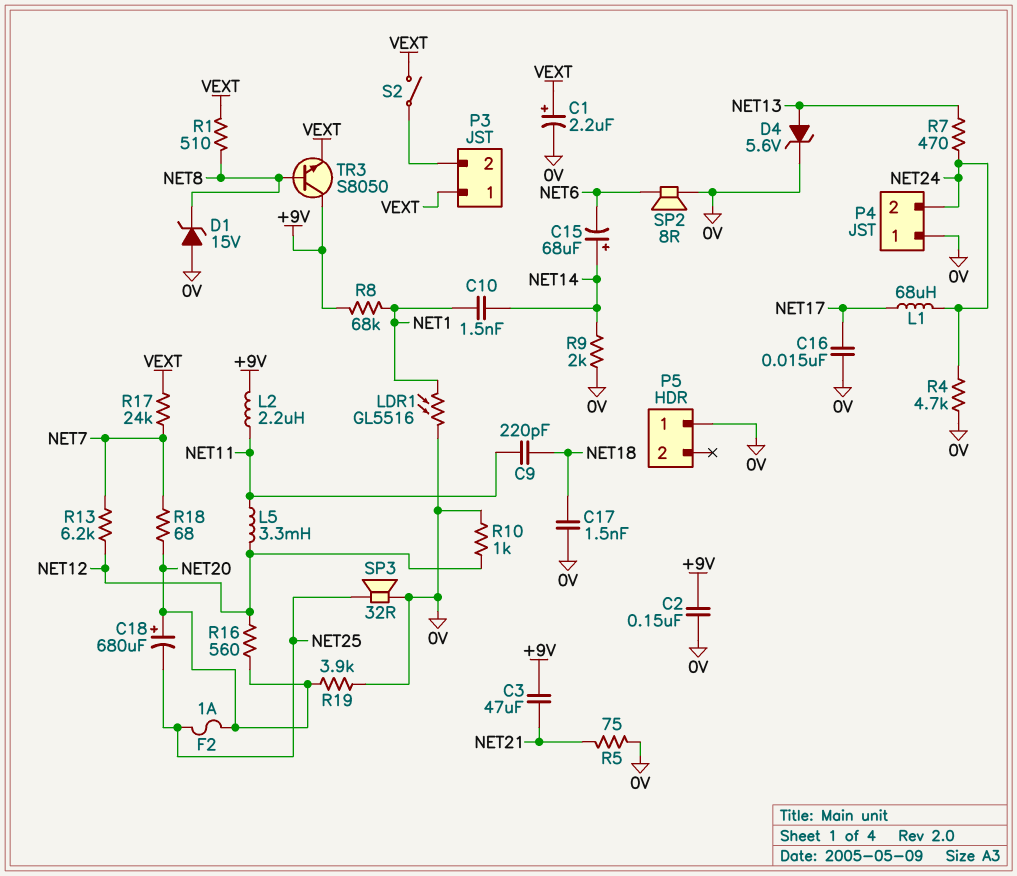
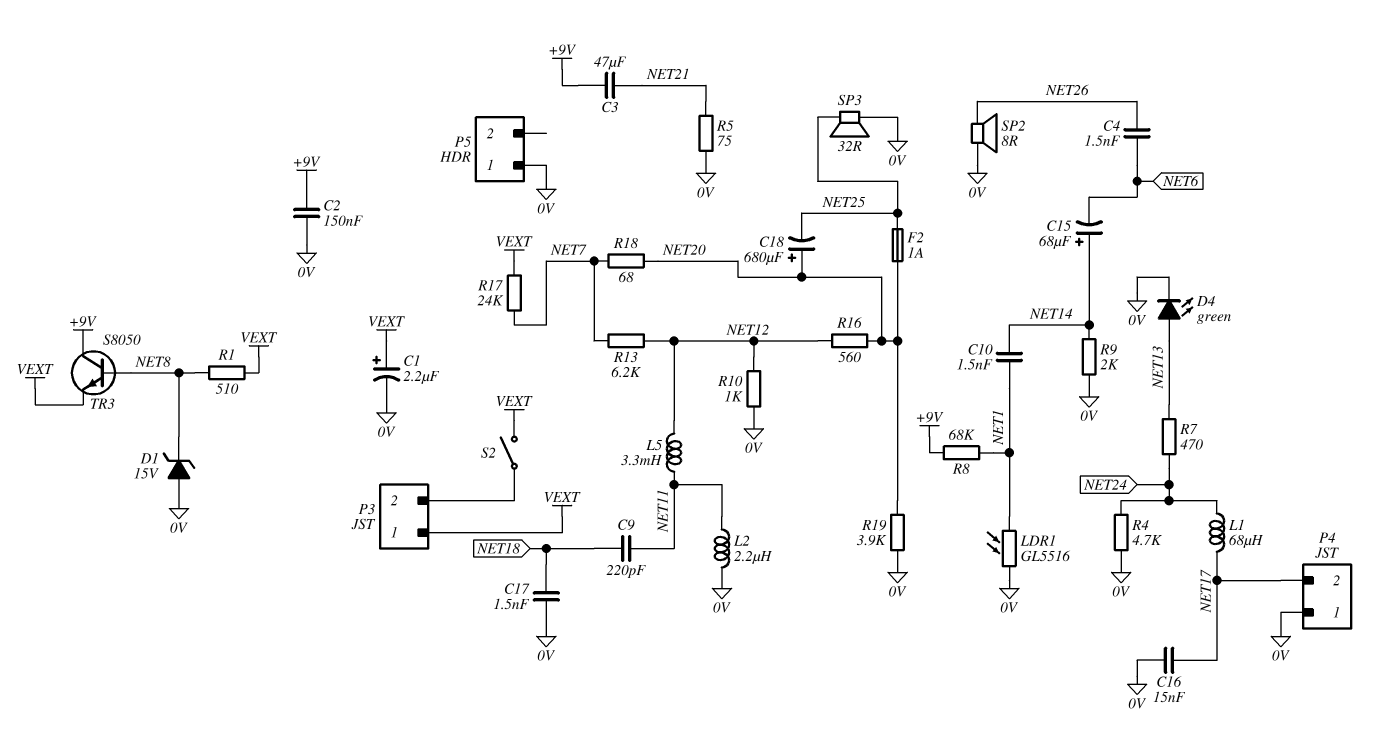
C4: none -> 1.5nF (NET6, NET26)
D4: zener 5.6V (A NET13, K 0V) -> LED green (A NET13, K 0V)
L2: 2.2uH (+9V, NET11) -> 2.2uH (0V, NET11)
P4 pin 2: NET24 -> NET17
SP2: speaker 8R (0V, NET6) -> speaker 8R (0V, NET26)

